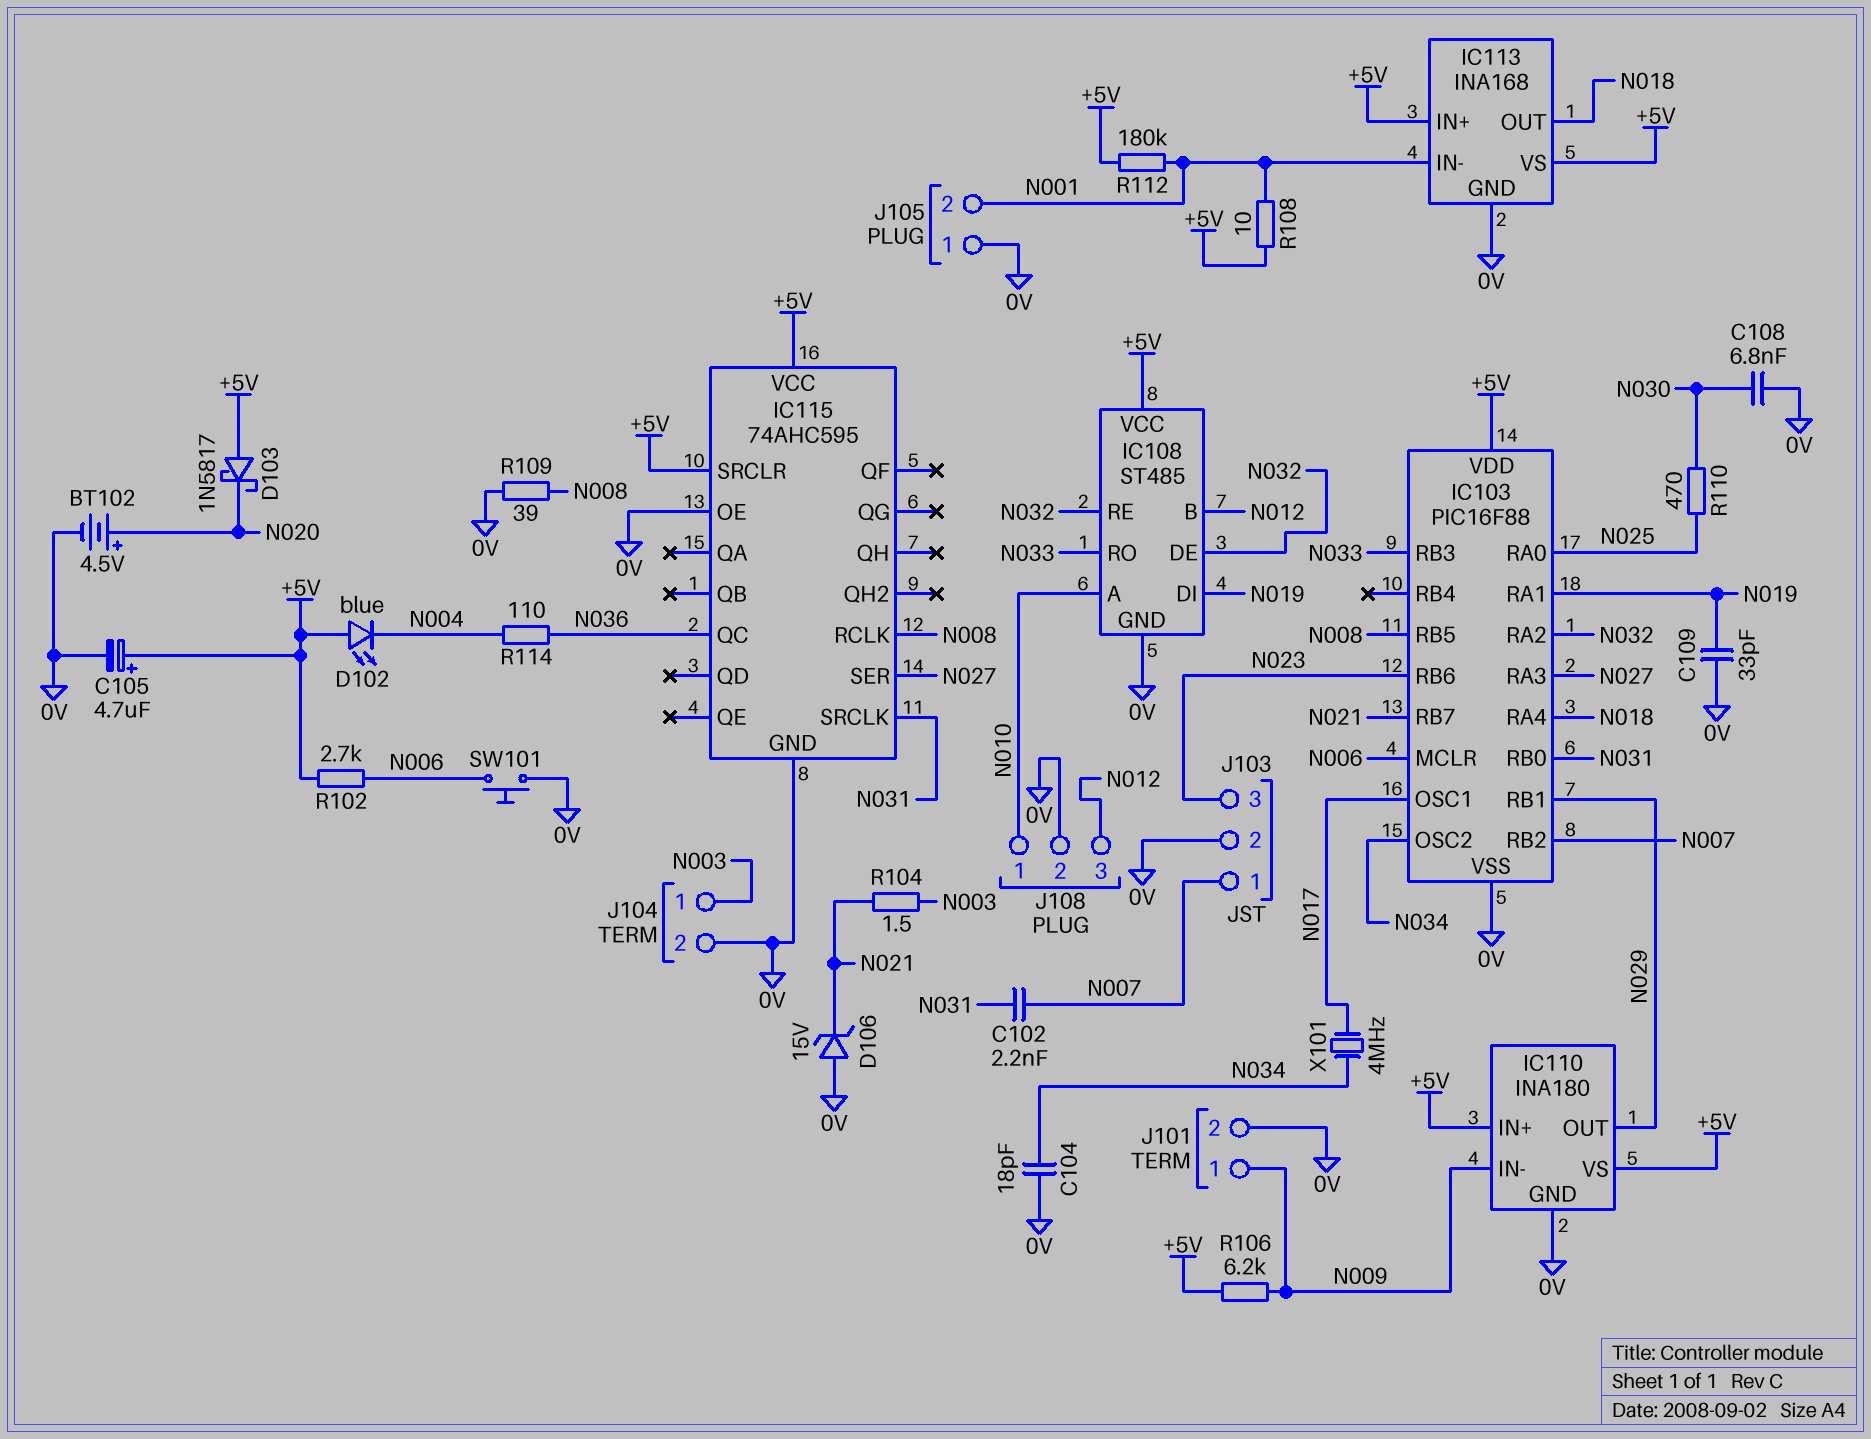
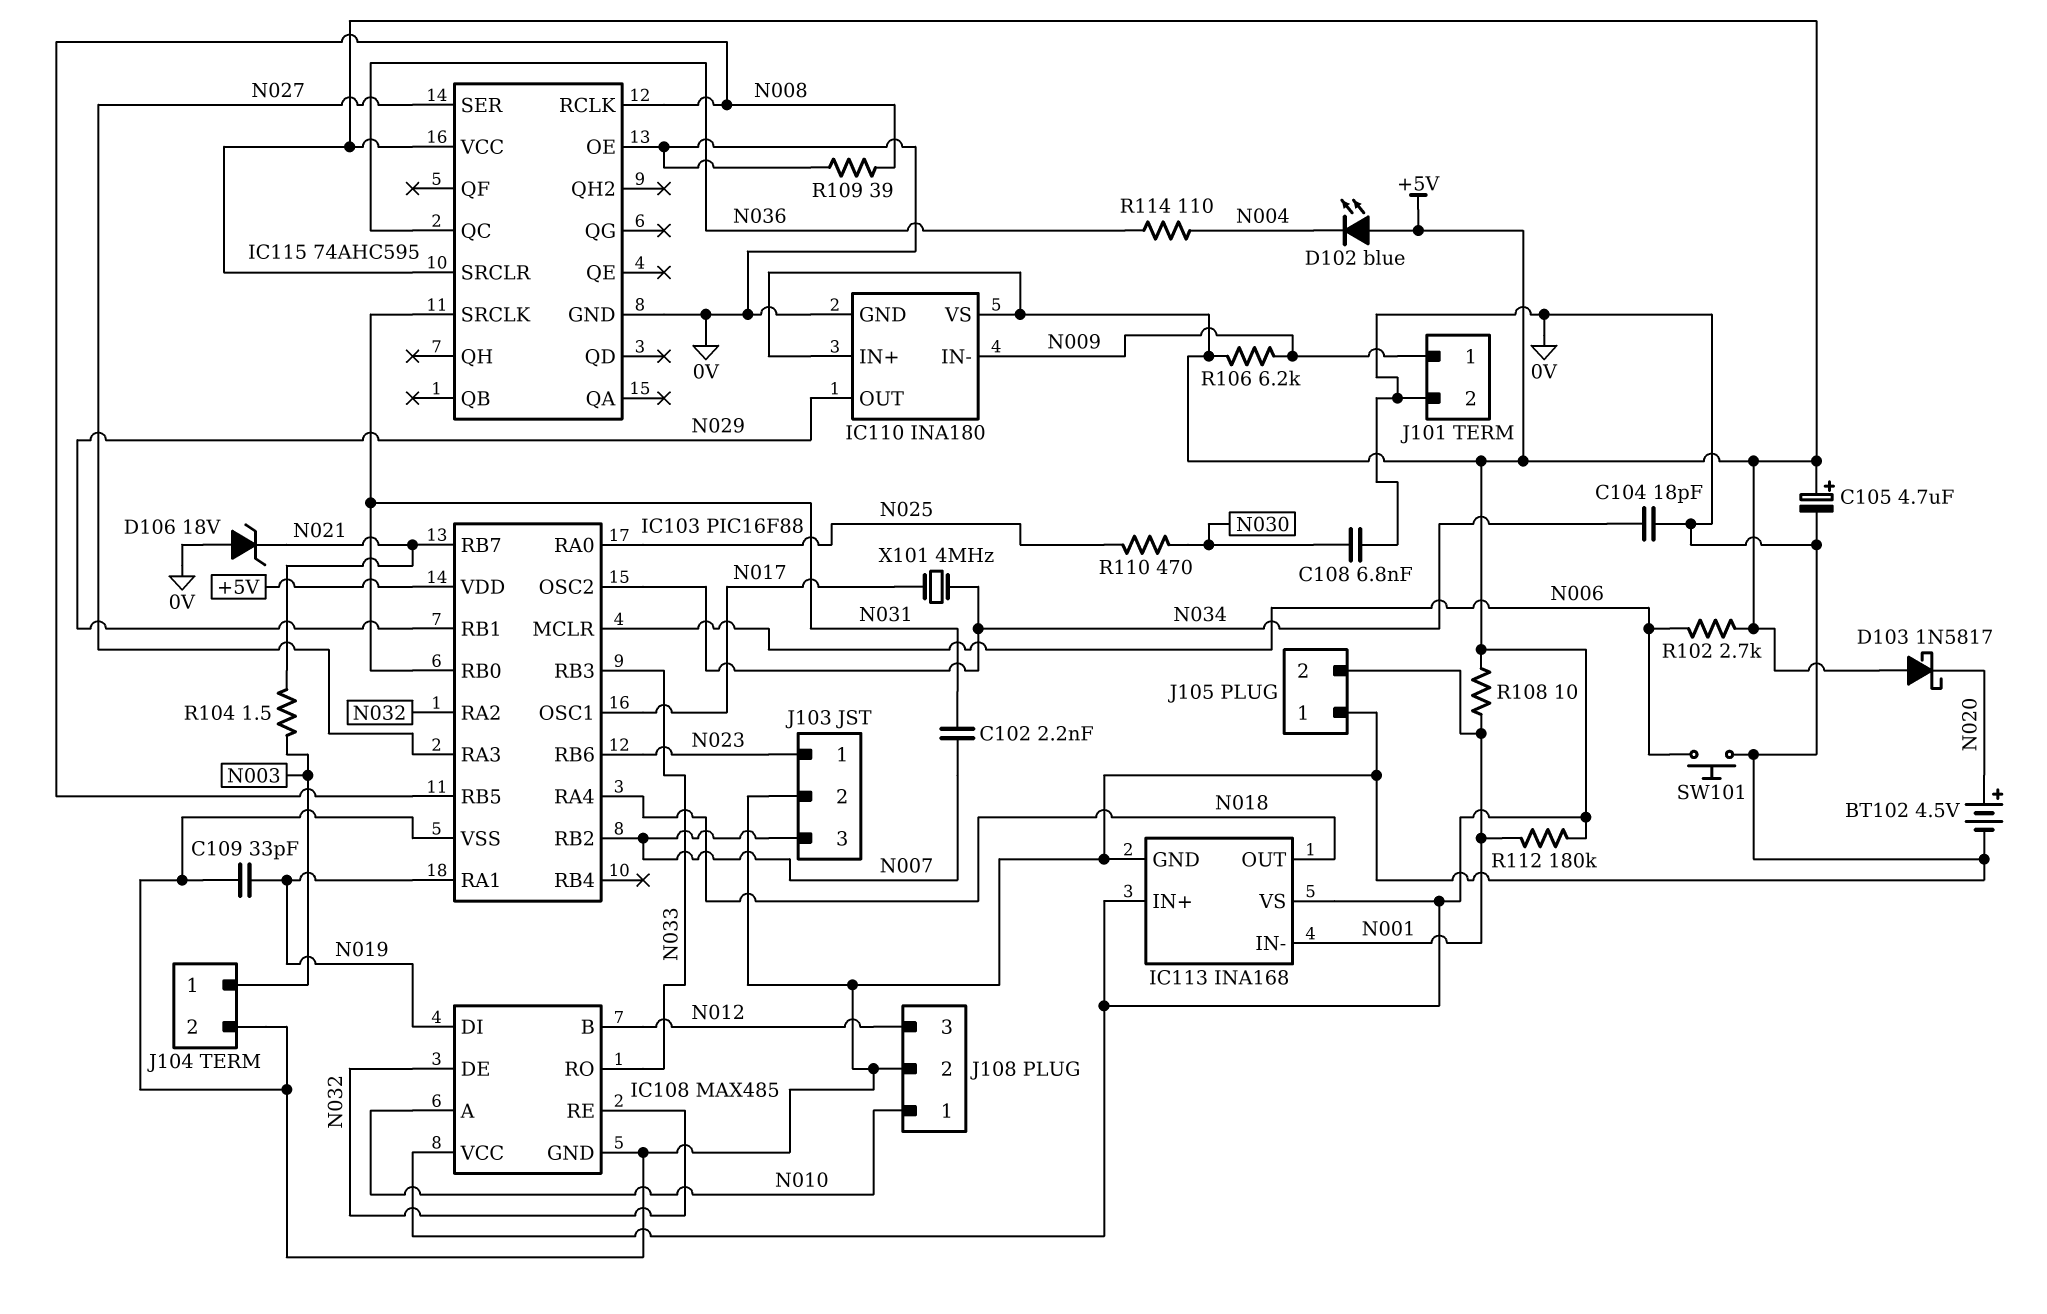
D106: zener 15V (A 0V, K N021) -> zener 18V (A 0V, K N021)
IC108: ST485 -> MAX485
J103 pin 1: N007 -> N023
J103 pin 3: N023 -> N007

